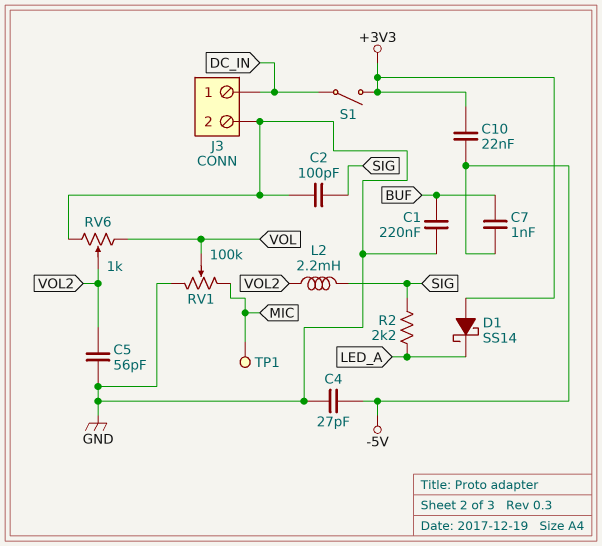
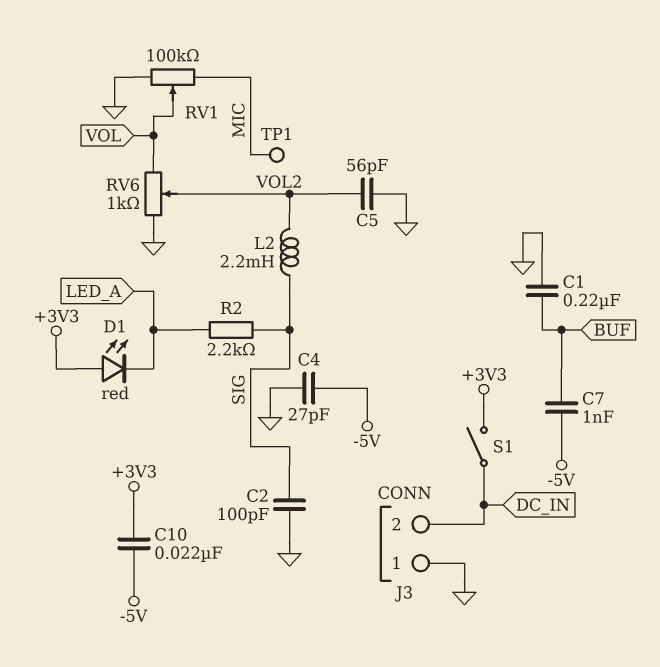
D1: schottky SS14 (A +3V3, K LED_A) -> LED red (A +3V3, K LED_A)
J3 pin 1: DC_IN -> GND
J3 pin 2: GND -> DC_IN

